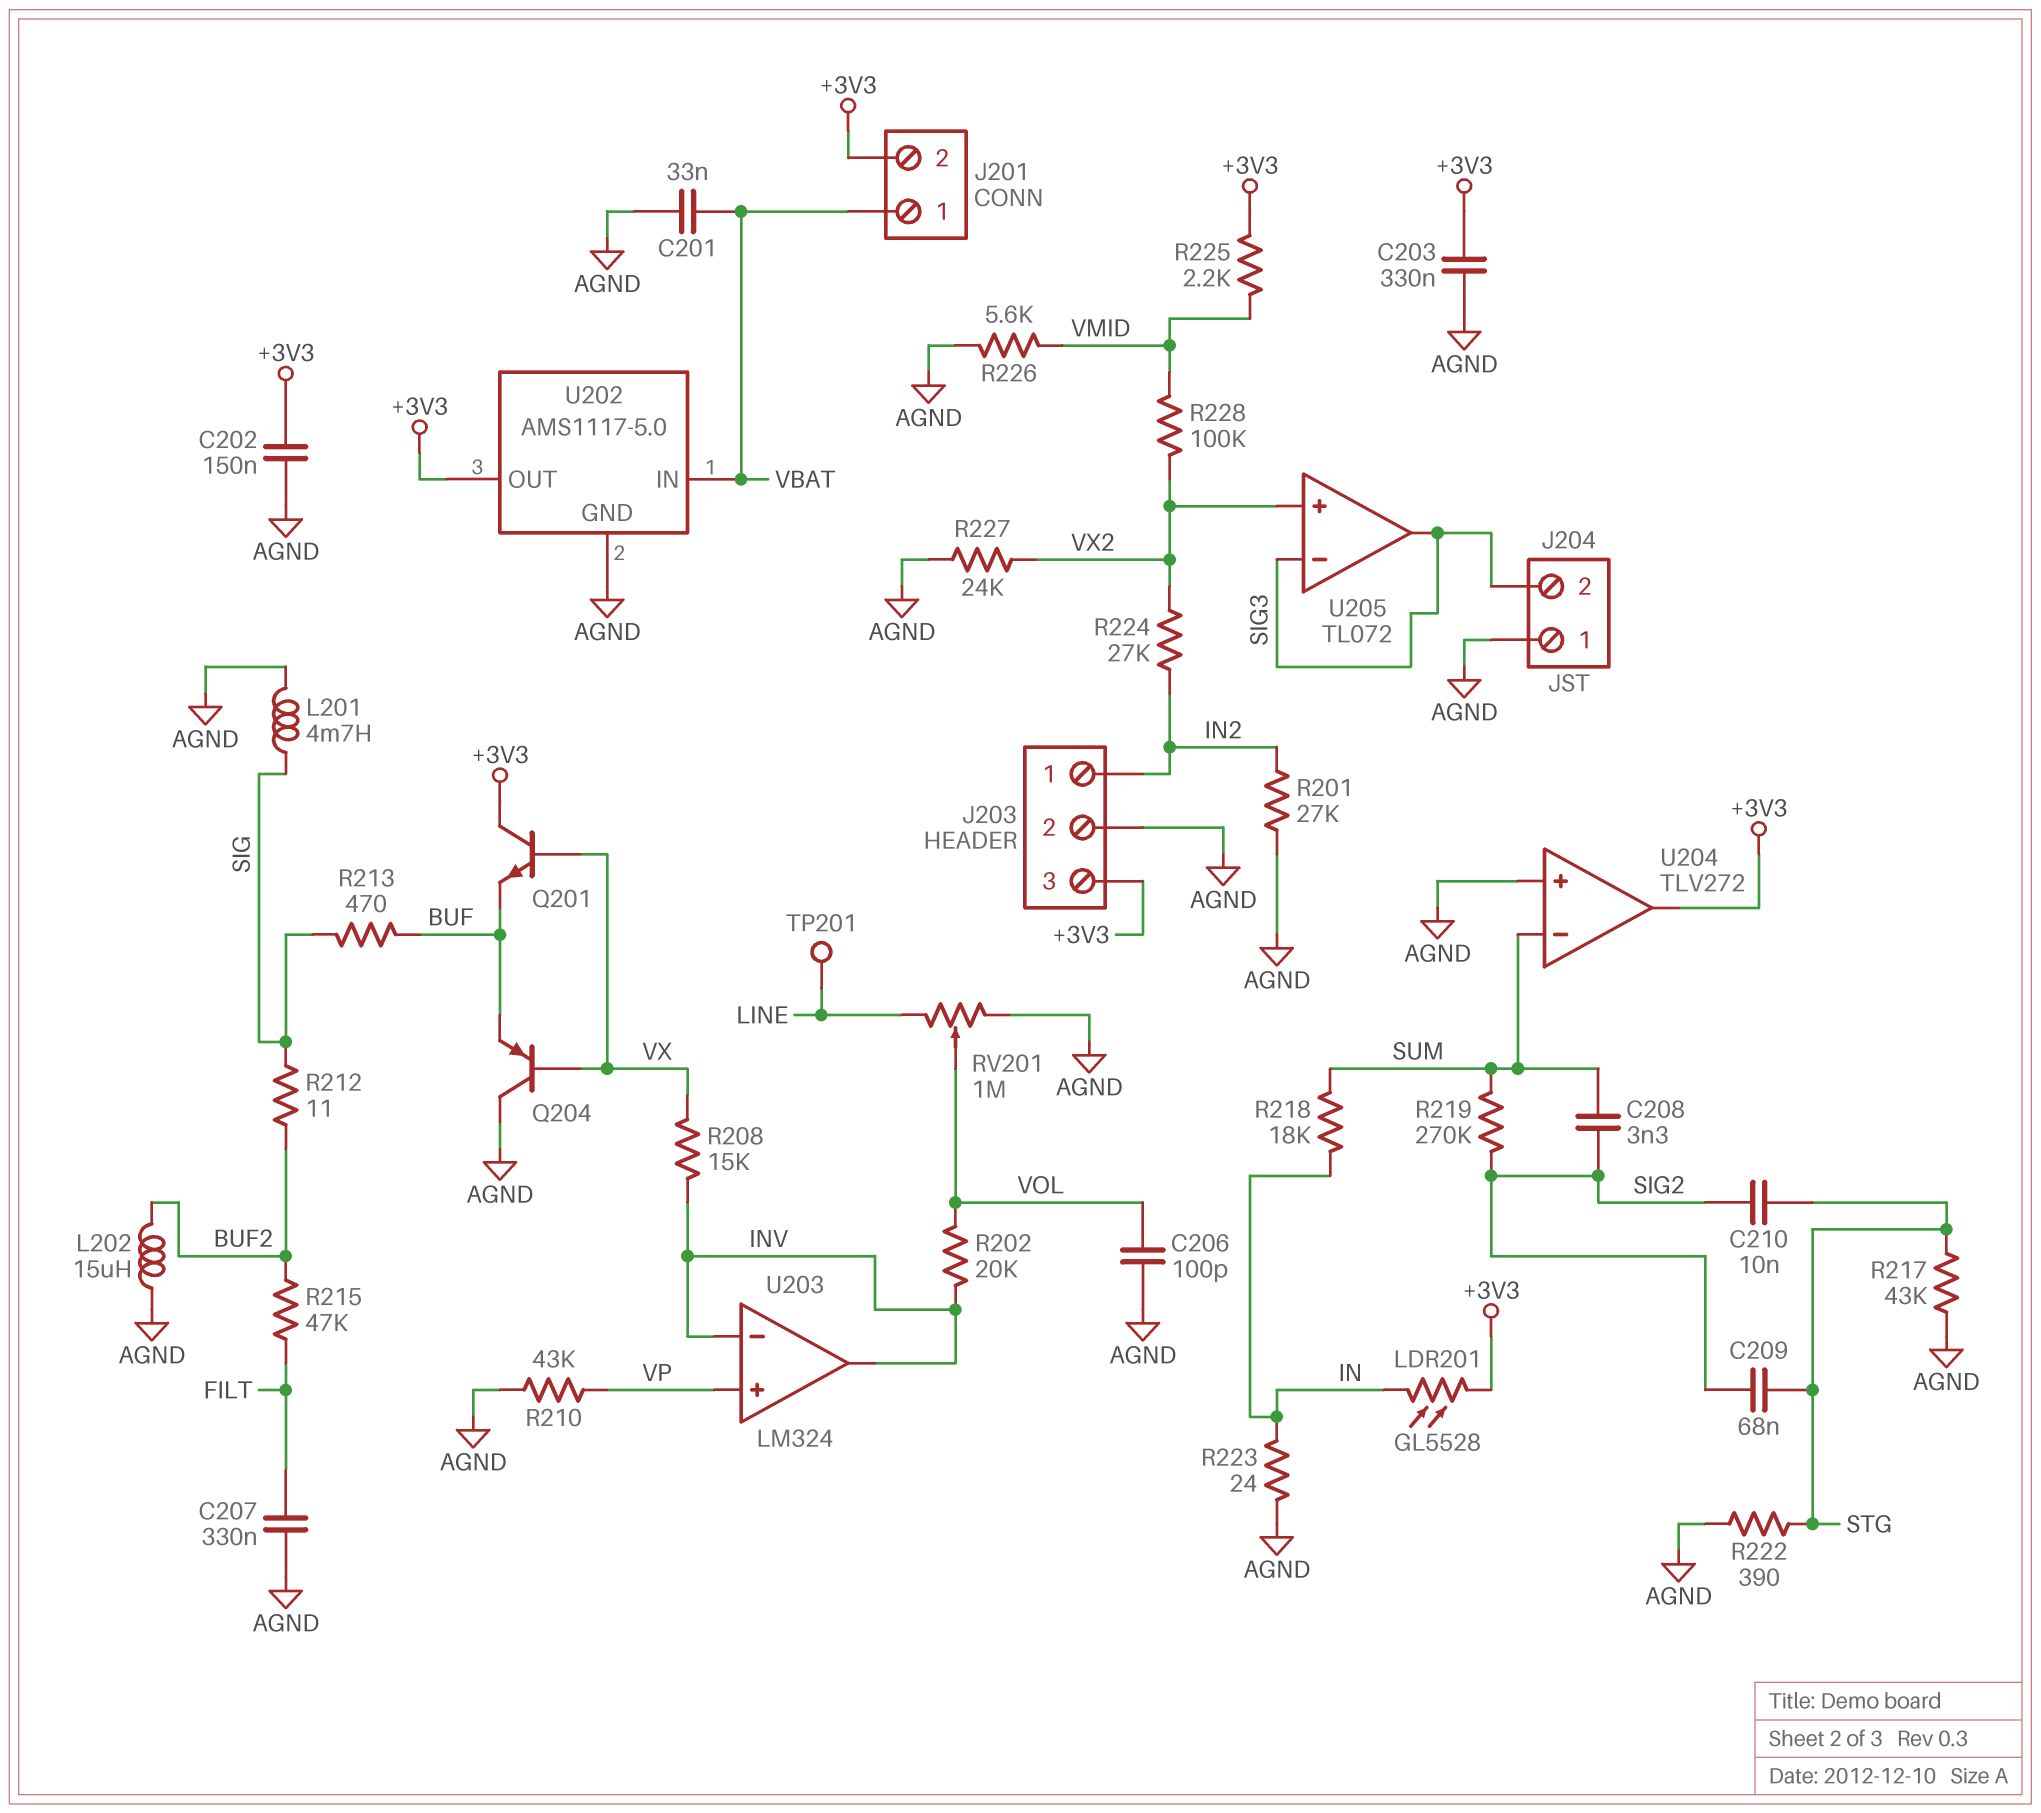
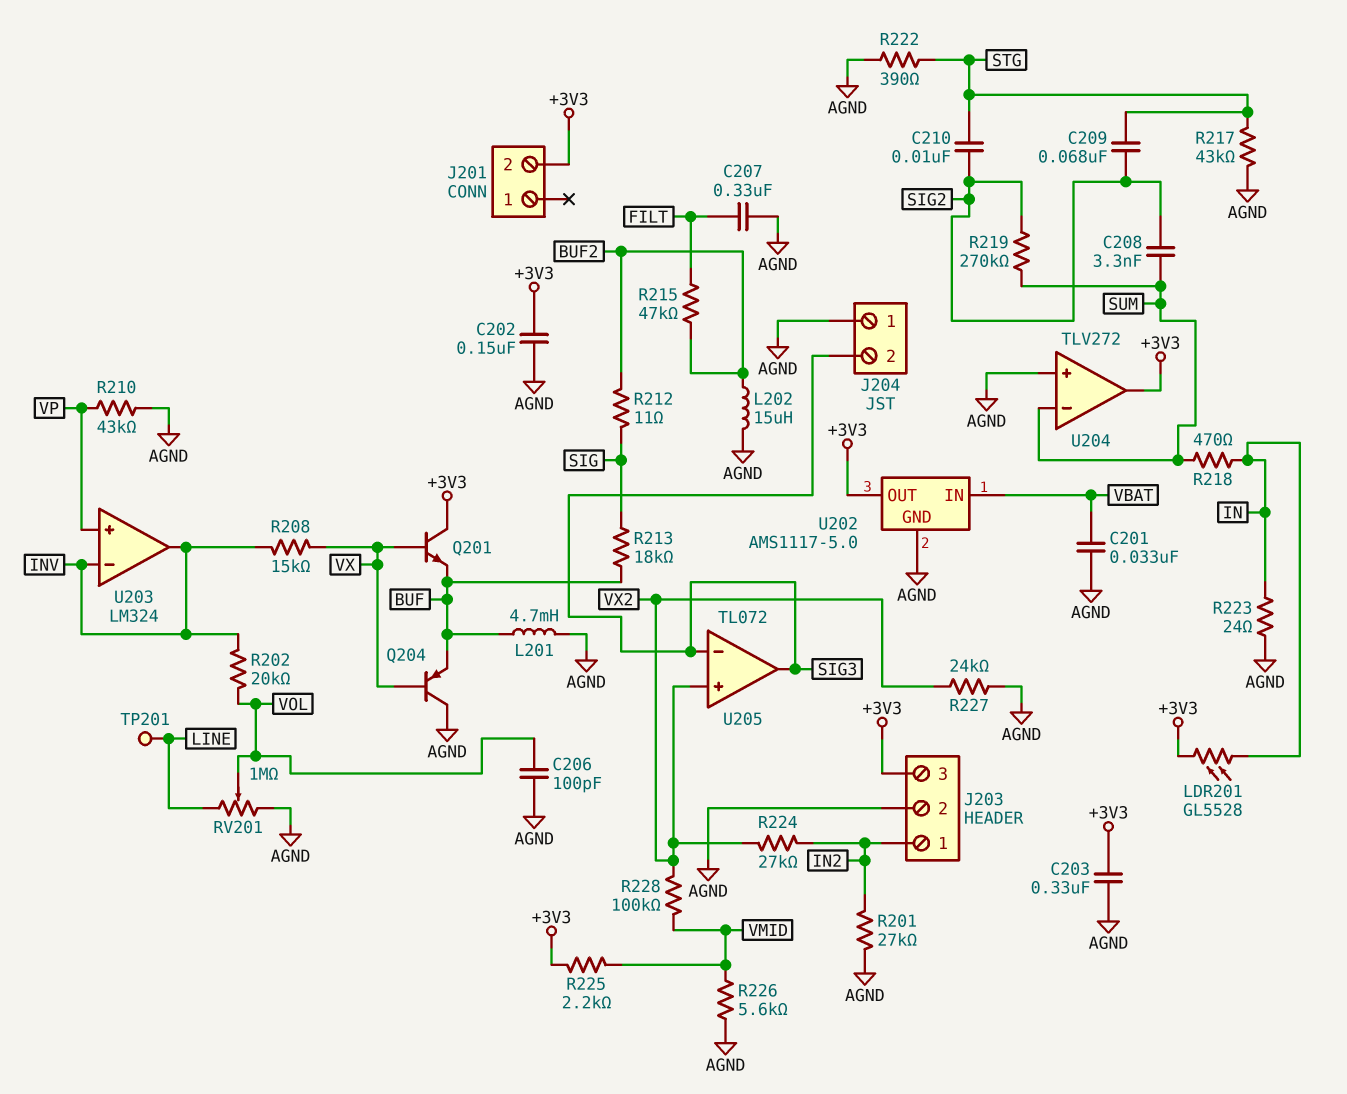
J201 pin 1: VBAT -> none
L201: 4.7mH (AGND, SIG) -> 4.7mH (AGND, BUF)
R213: 470 (BUF, SIG) -> 18k (BUF, SIG)
R218: 18k (IN, SUM) -> 470 (IN, SUM)

